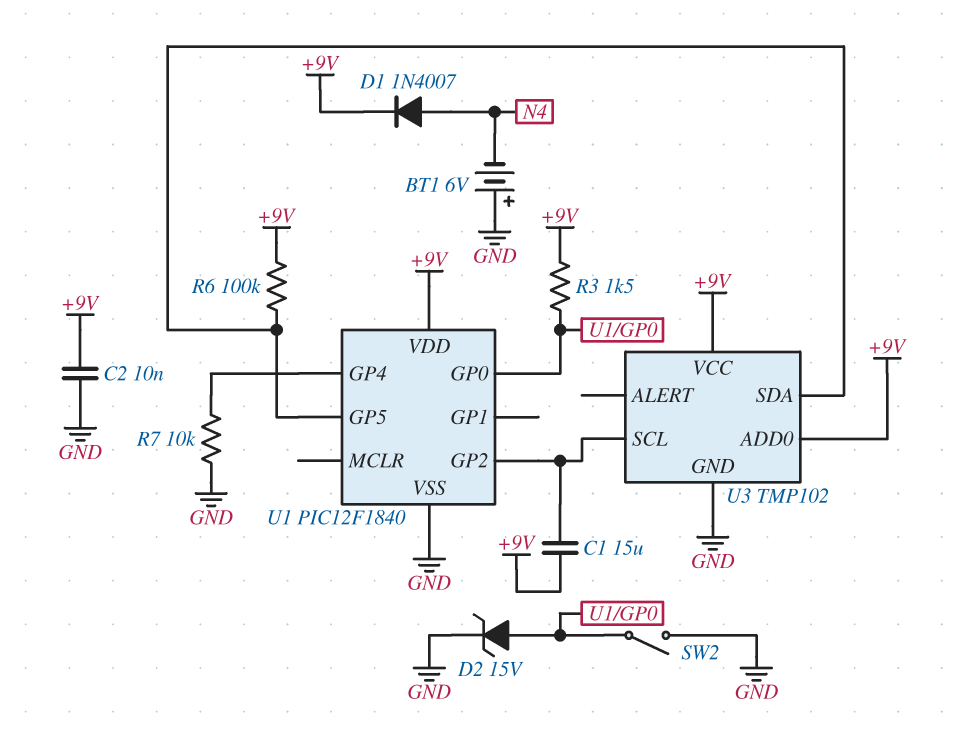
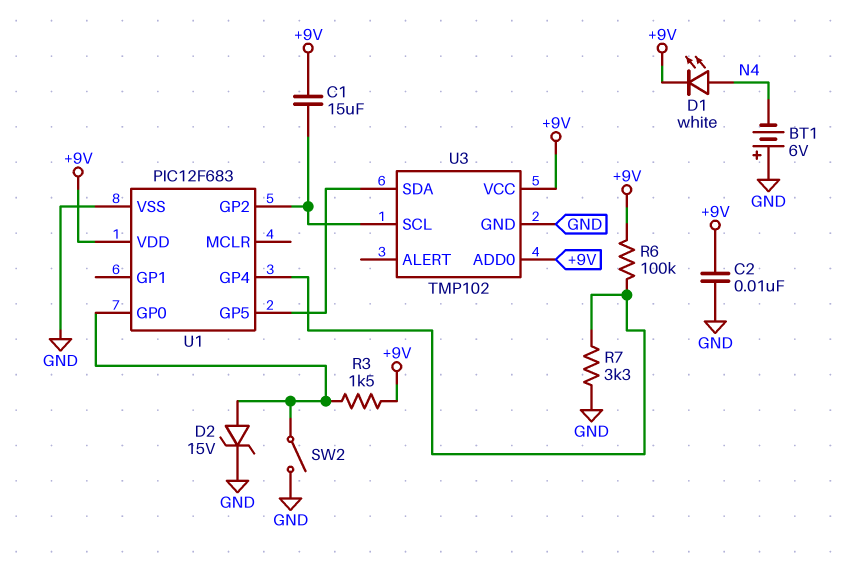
D1: diode 1N4007 (A N4, K +9V) -> LED white (A N4, K +9V)
R6: 100k (+9V, U1/GP5) -> 100k (+9V, U1/GP4)
R7: 10k (GND, U1/GP4) -> 3.3k (GND, U1/GP4)
U1: PIC12F1840 -> PIC12F683

